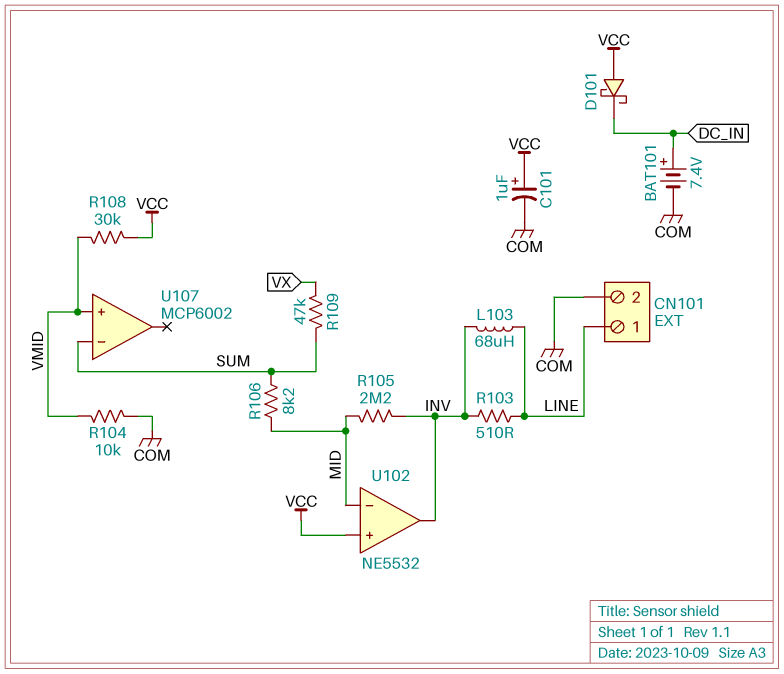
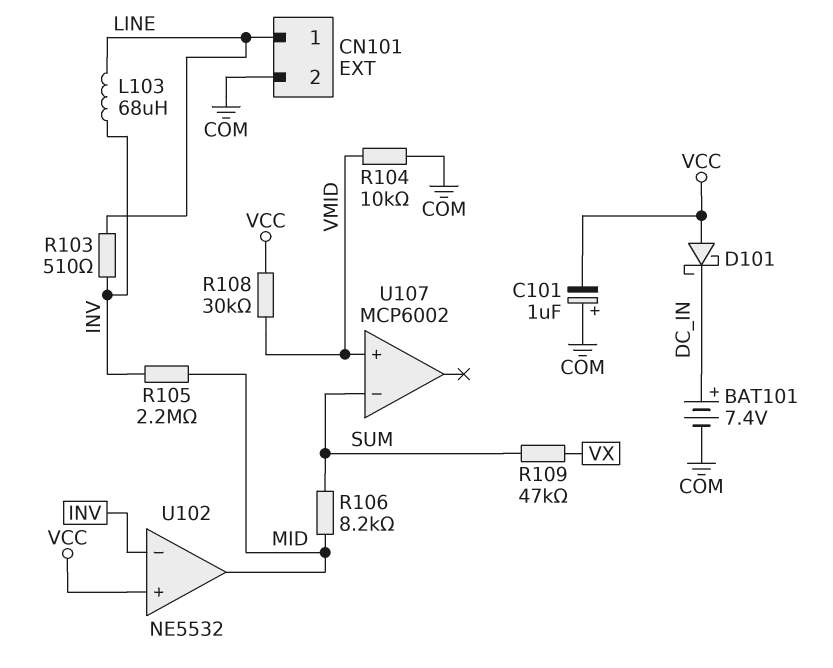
C101: 1uF (plus VCC, minus COM) -> 1uF (plus COM, minus VCC)
U102 pin in-: MID -> INV
U102 pin out: INV -> MID

